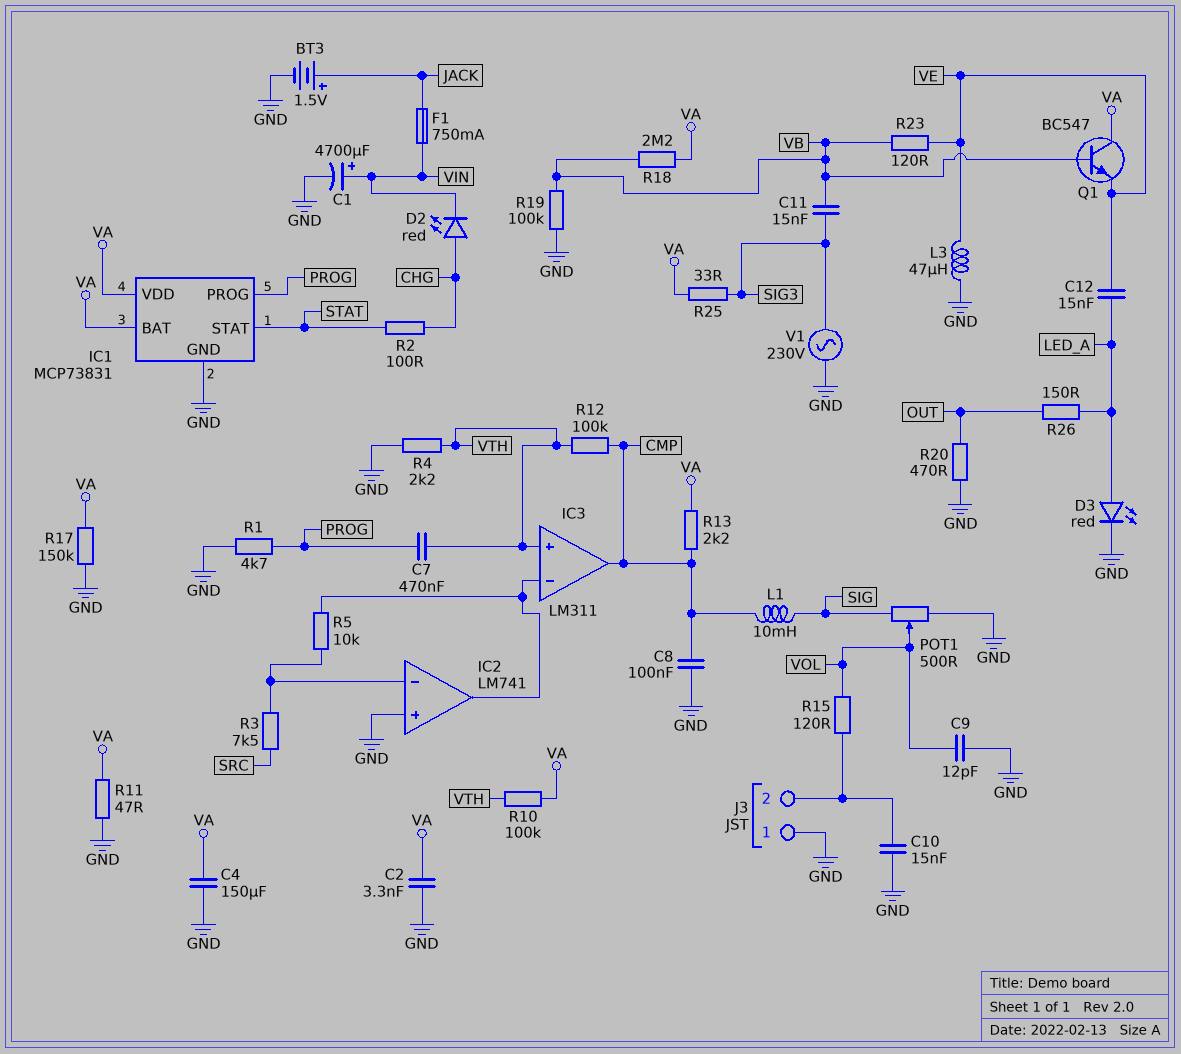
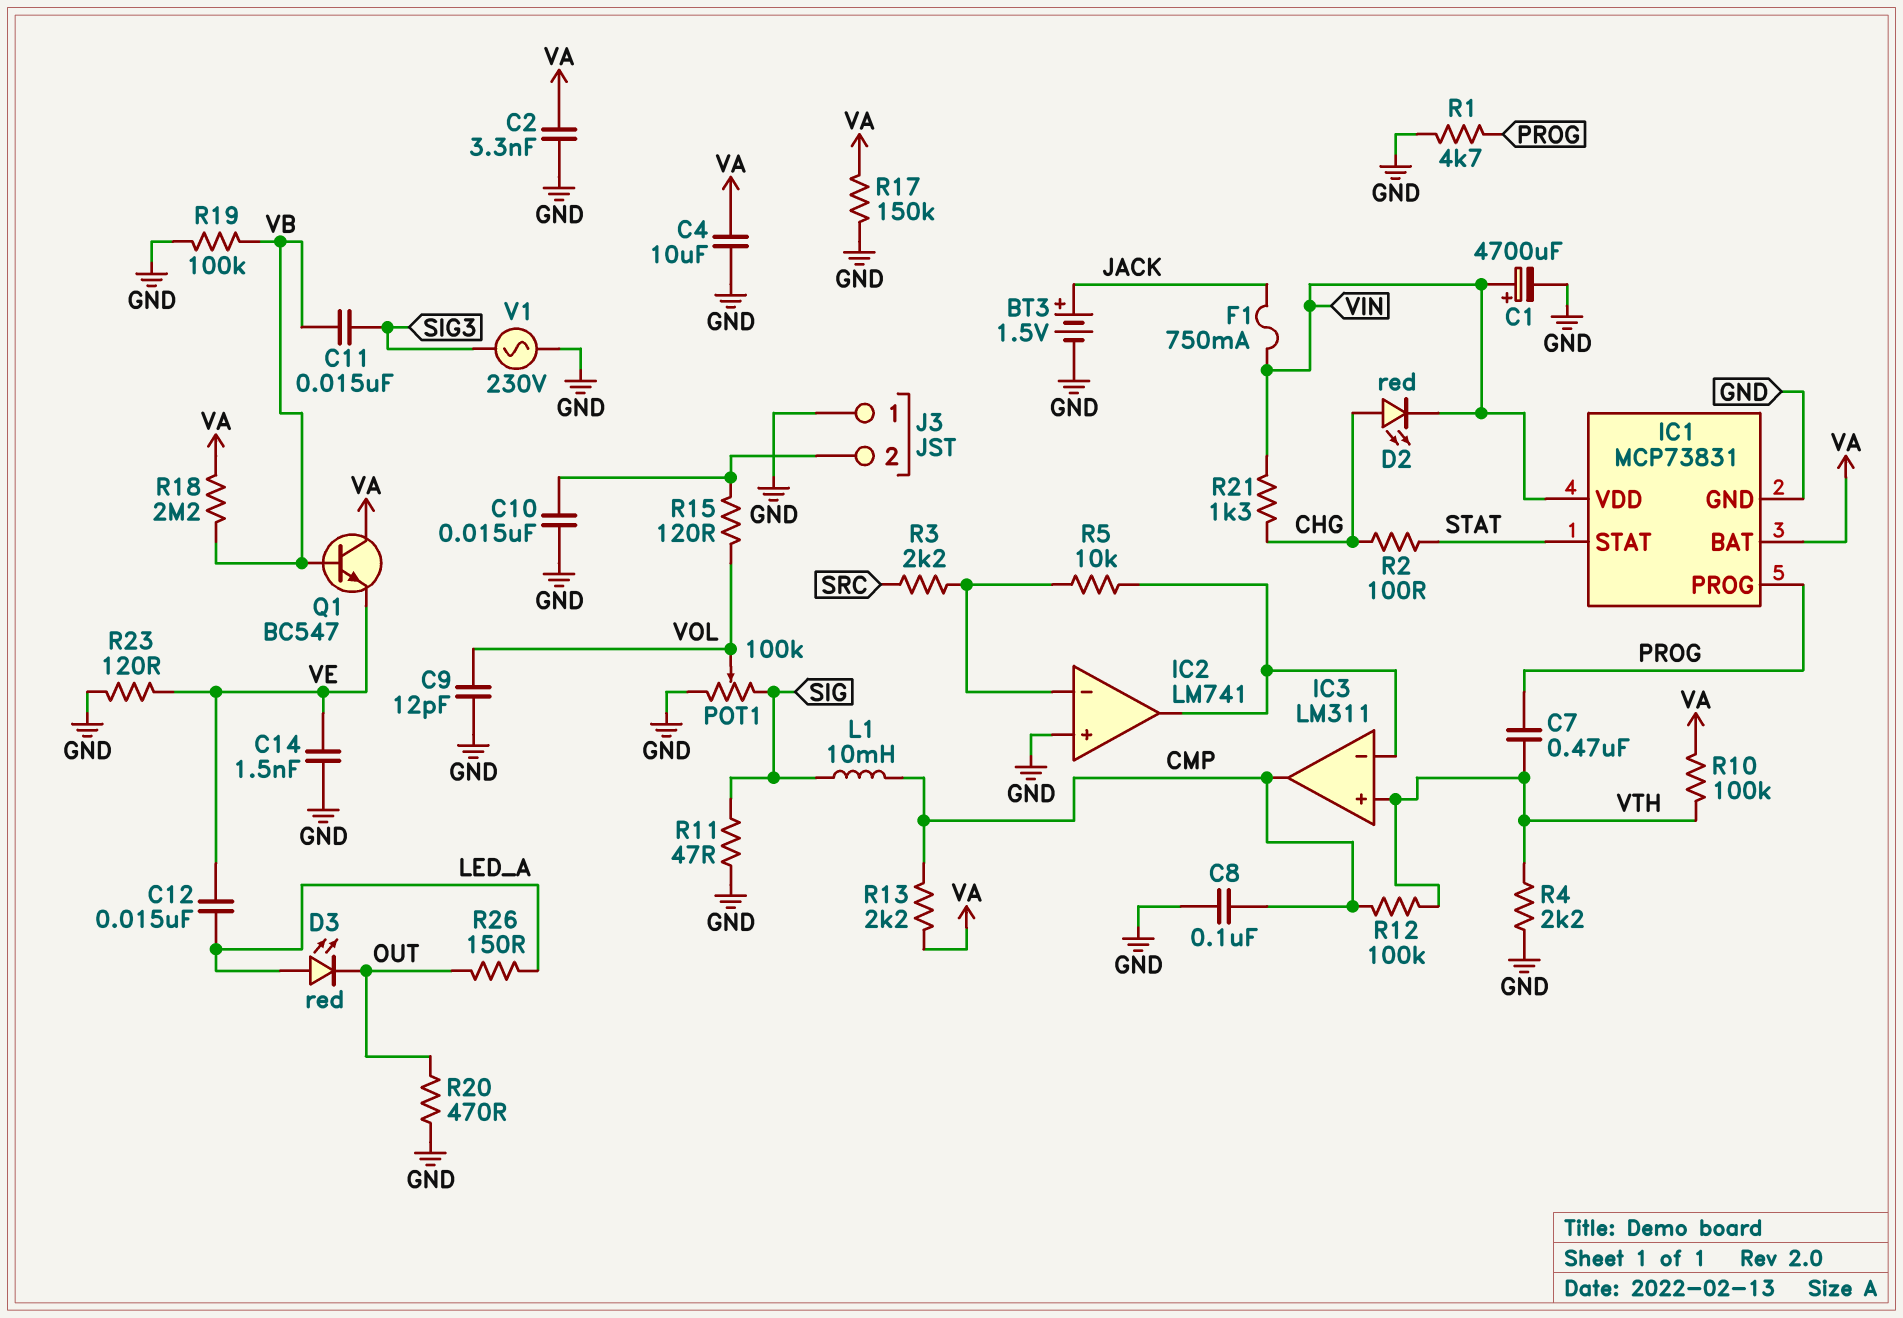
C4: 150uF (GND, VA) -> 10uF (GND, VA)
C14: none -> 1.5nF (GND, VE)
D3: LED red (A LED_A, K GND) -> LED red (A LED_A, K OUT)
IC1 pin VDD: VA -> VIN
L3: 47uH (GND, VE) -> none
POT1: 500 (GND, SIG, wiper VOL) -> 100k (GND, SIG, wiper VOL)
R3: 7.5k (IC2/in-, SRC) -> 2.2k (IC2/in-, SRC)
R11: 47 (GND, VA) -> 47 (GND, SIG)
R21: none -> 1.3k (CHG, VIN)
R23: 120 (VB, VE) -> 120 (GND, VE)
R25: 33 (SIG3, VA) -> none

